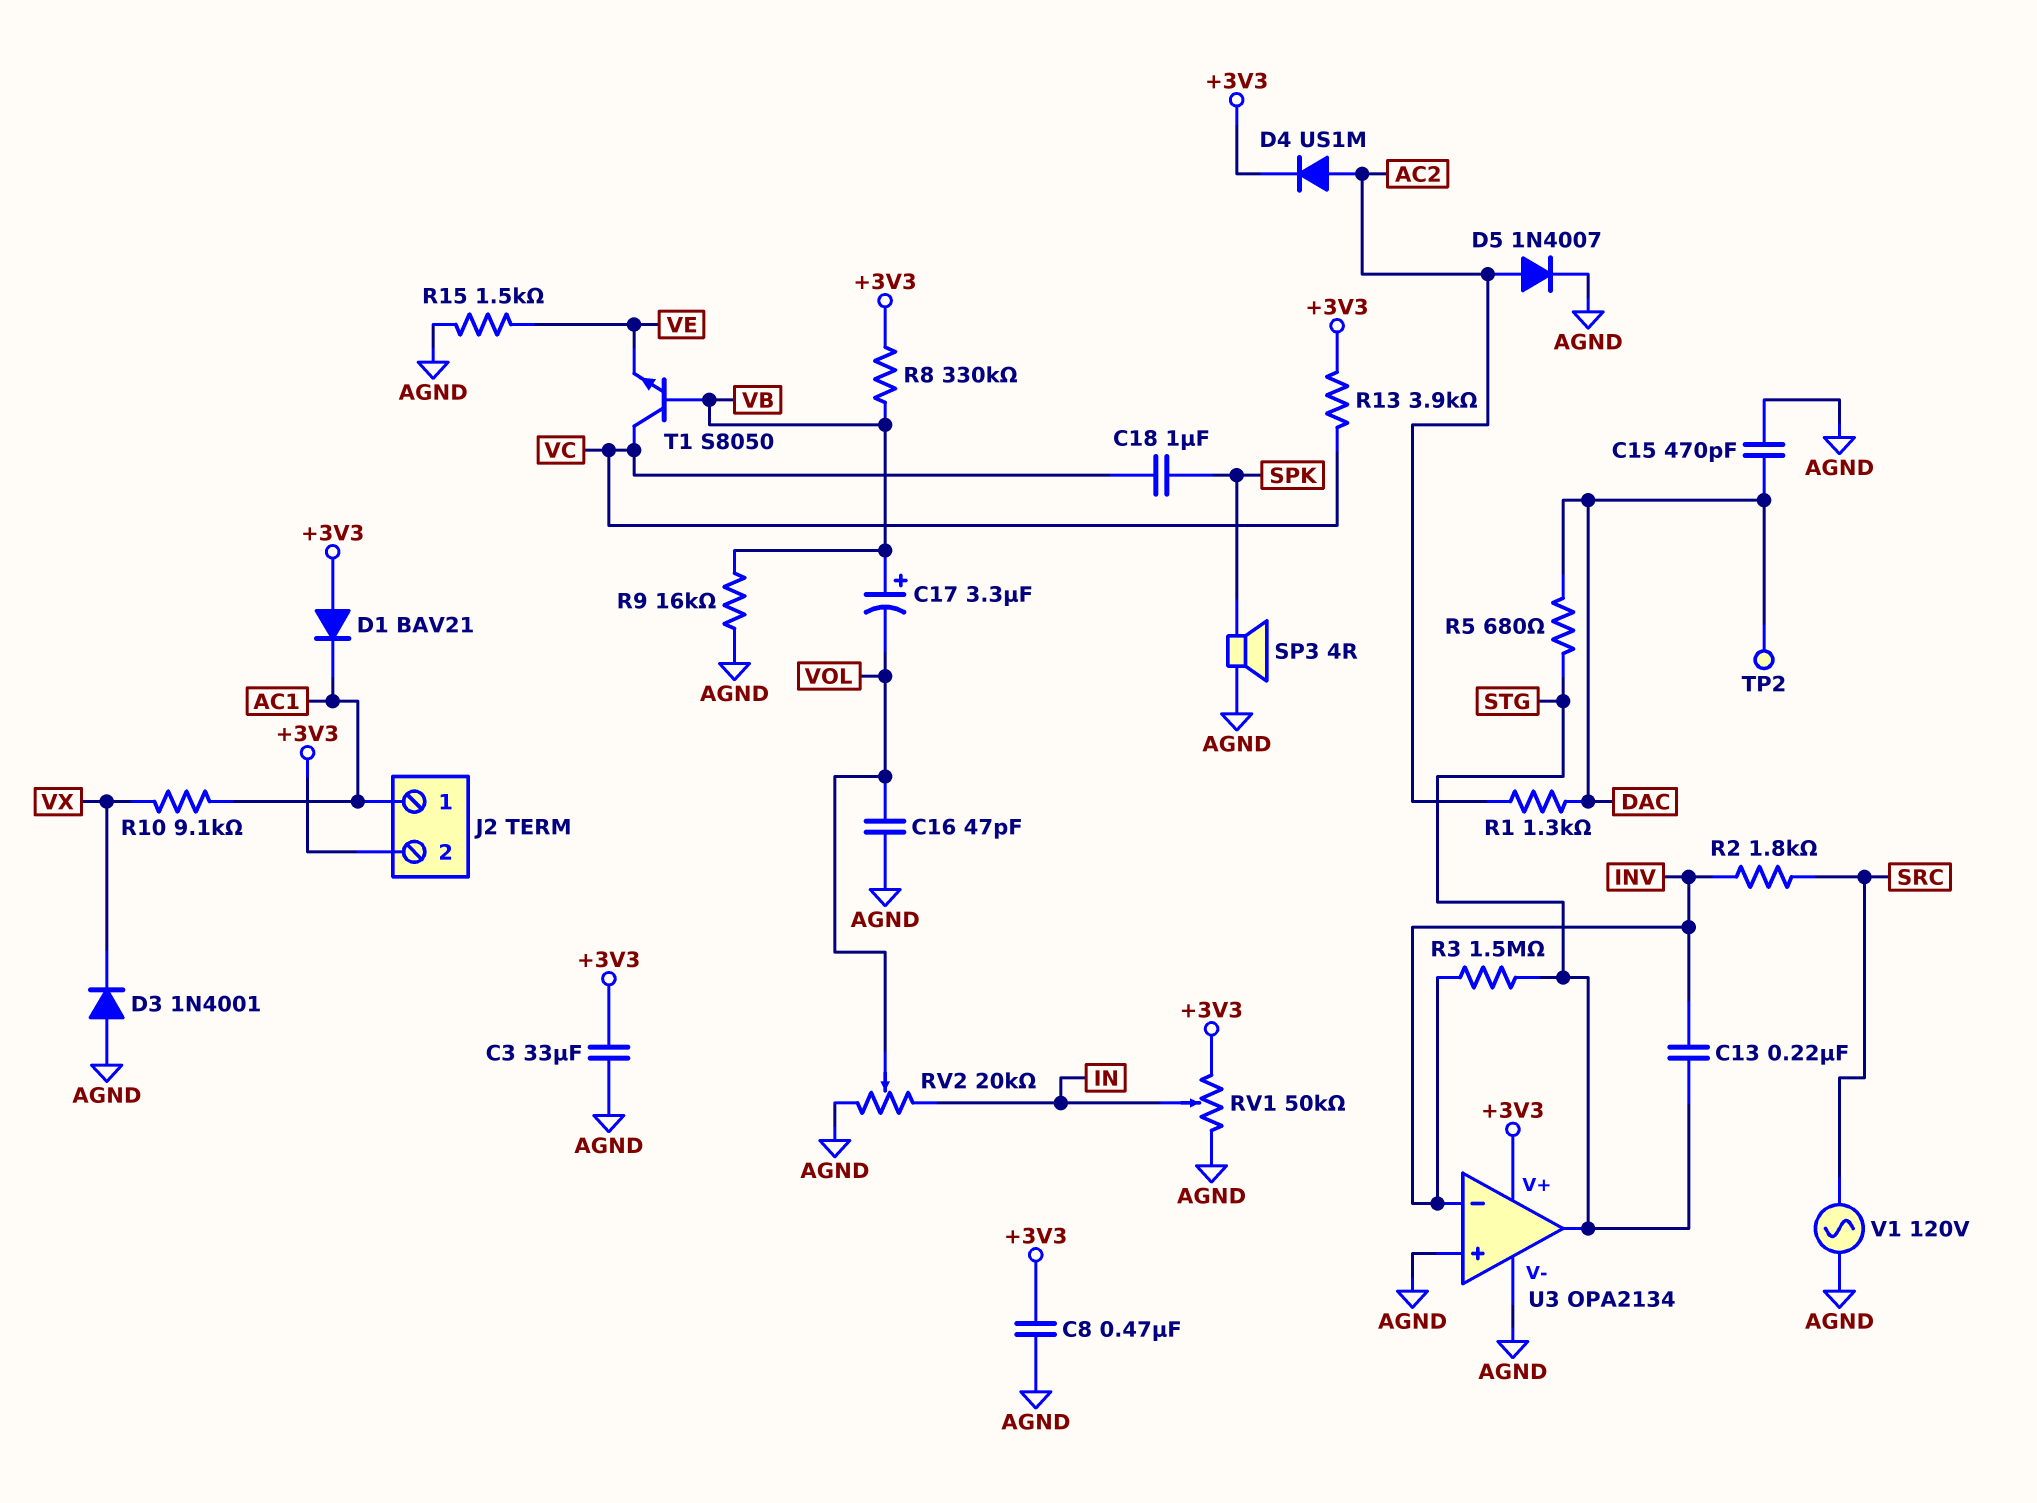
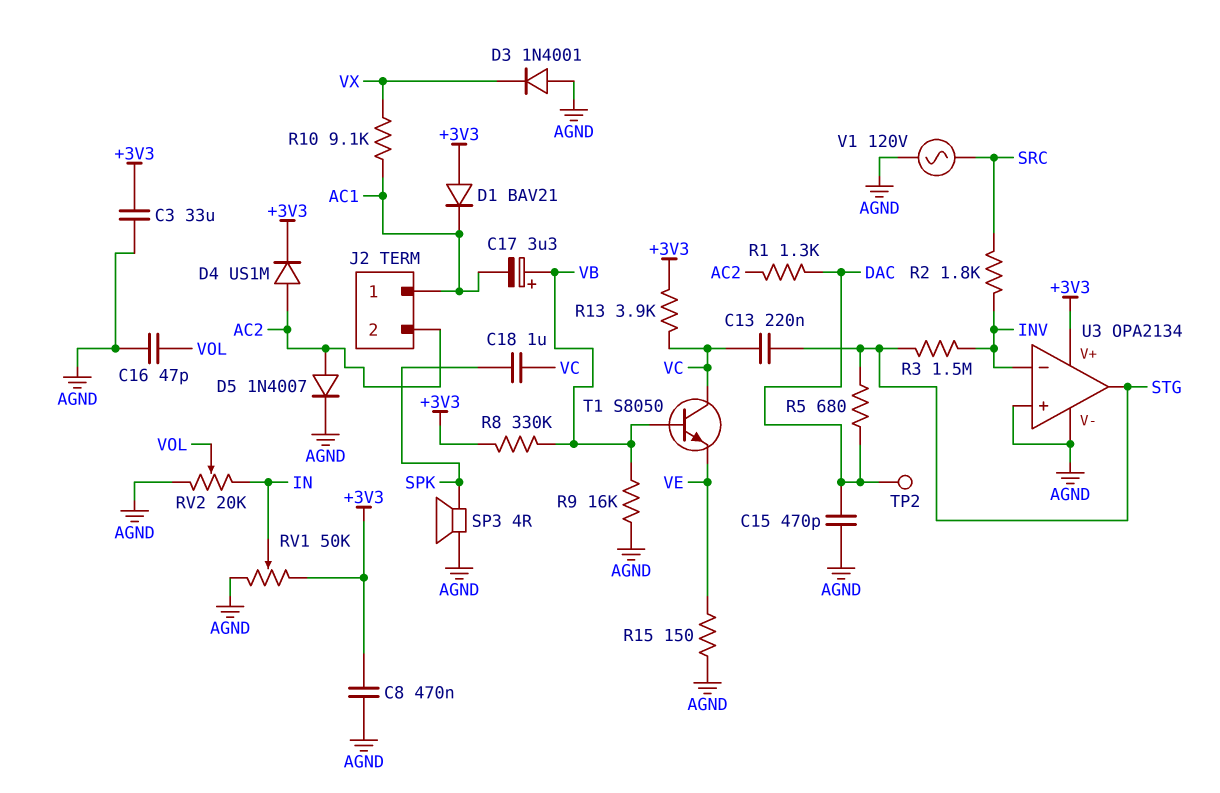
C13: 220nF (INV, STG) -> 220nF (STG, VC)
C17: 3.3uF (plus VB, minus VOL) -> 3.3uF (plus VB, minus AC1)
J2 pin 2: +3V3 -> AC2
R15: 1.5k (AGND, VE) -> 150 (AGND, VE)

